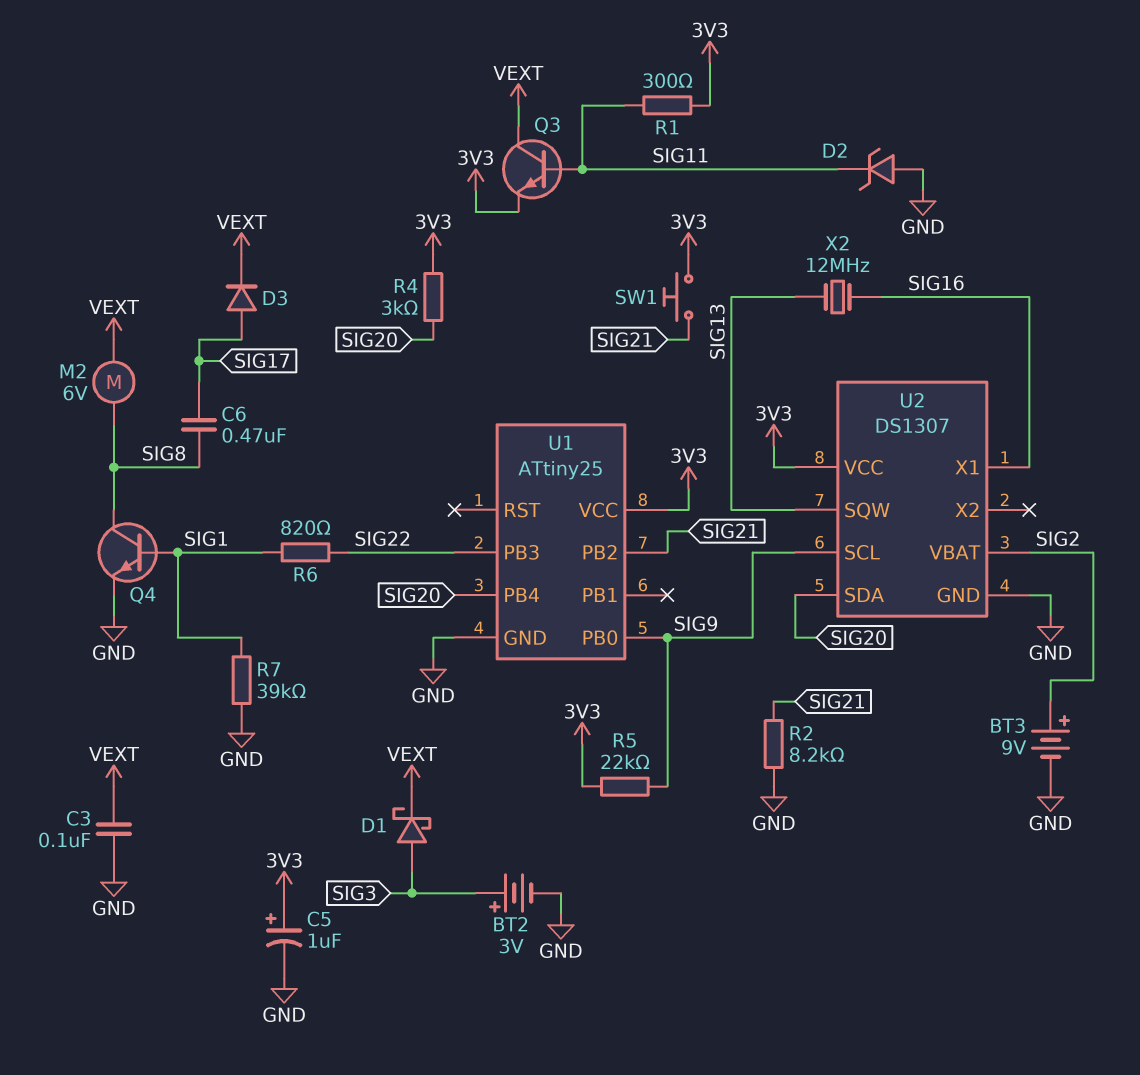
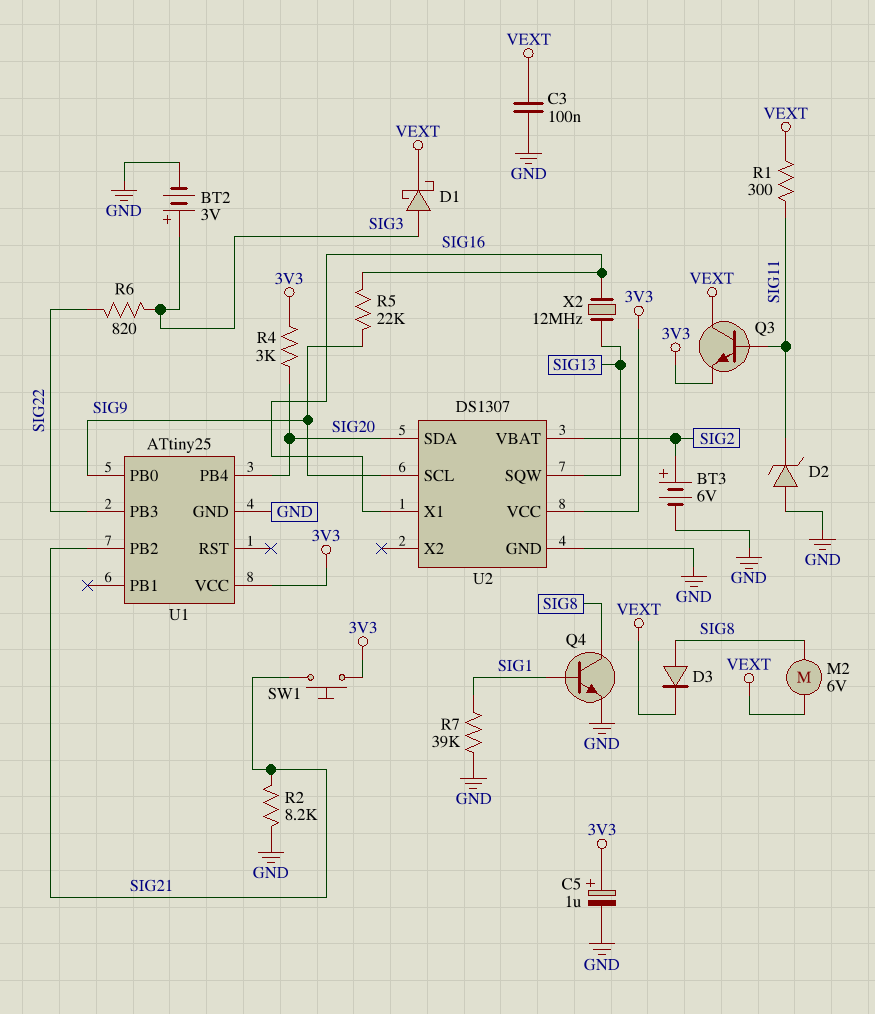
BT3: 9V (plus SIG2, minus GND) -> 6V (plus SIG2, minus GND)
C6: 470nF (SIG8, SIG17) -> none
D3: diode (A SIG17, K VEXT) -> diode (A SIG8, K VEXT)
R1: 300 (3V3, SIG11) -> 300 (SIG11, VEXT)
R5: 22k (3V3, SIG9) -> 22k (SIG9, SIG16)
R6: 820 (SIG1, SIG22) -> 820 (SIG3, SIG22)

